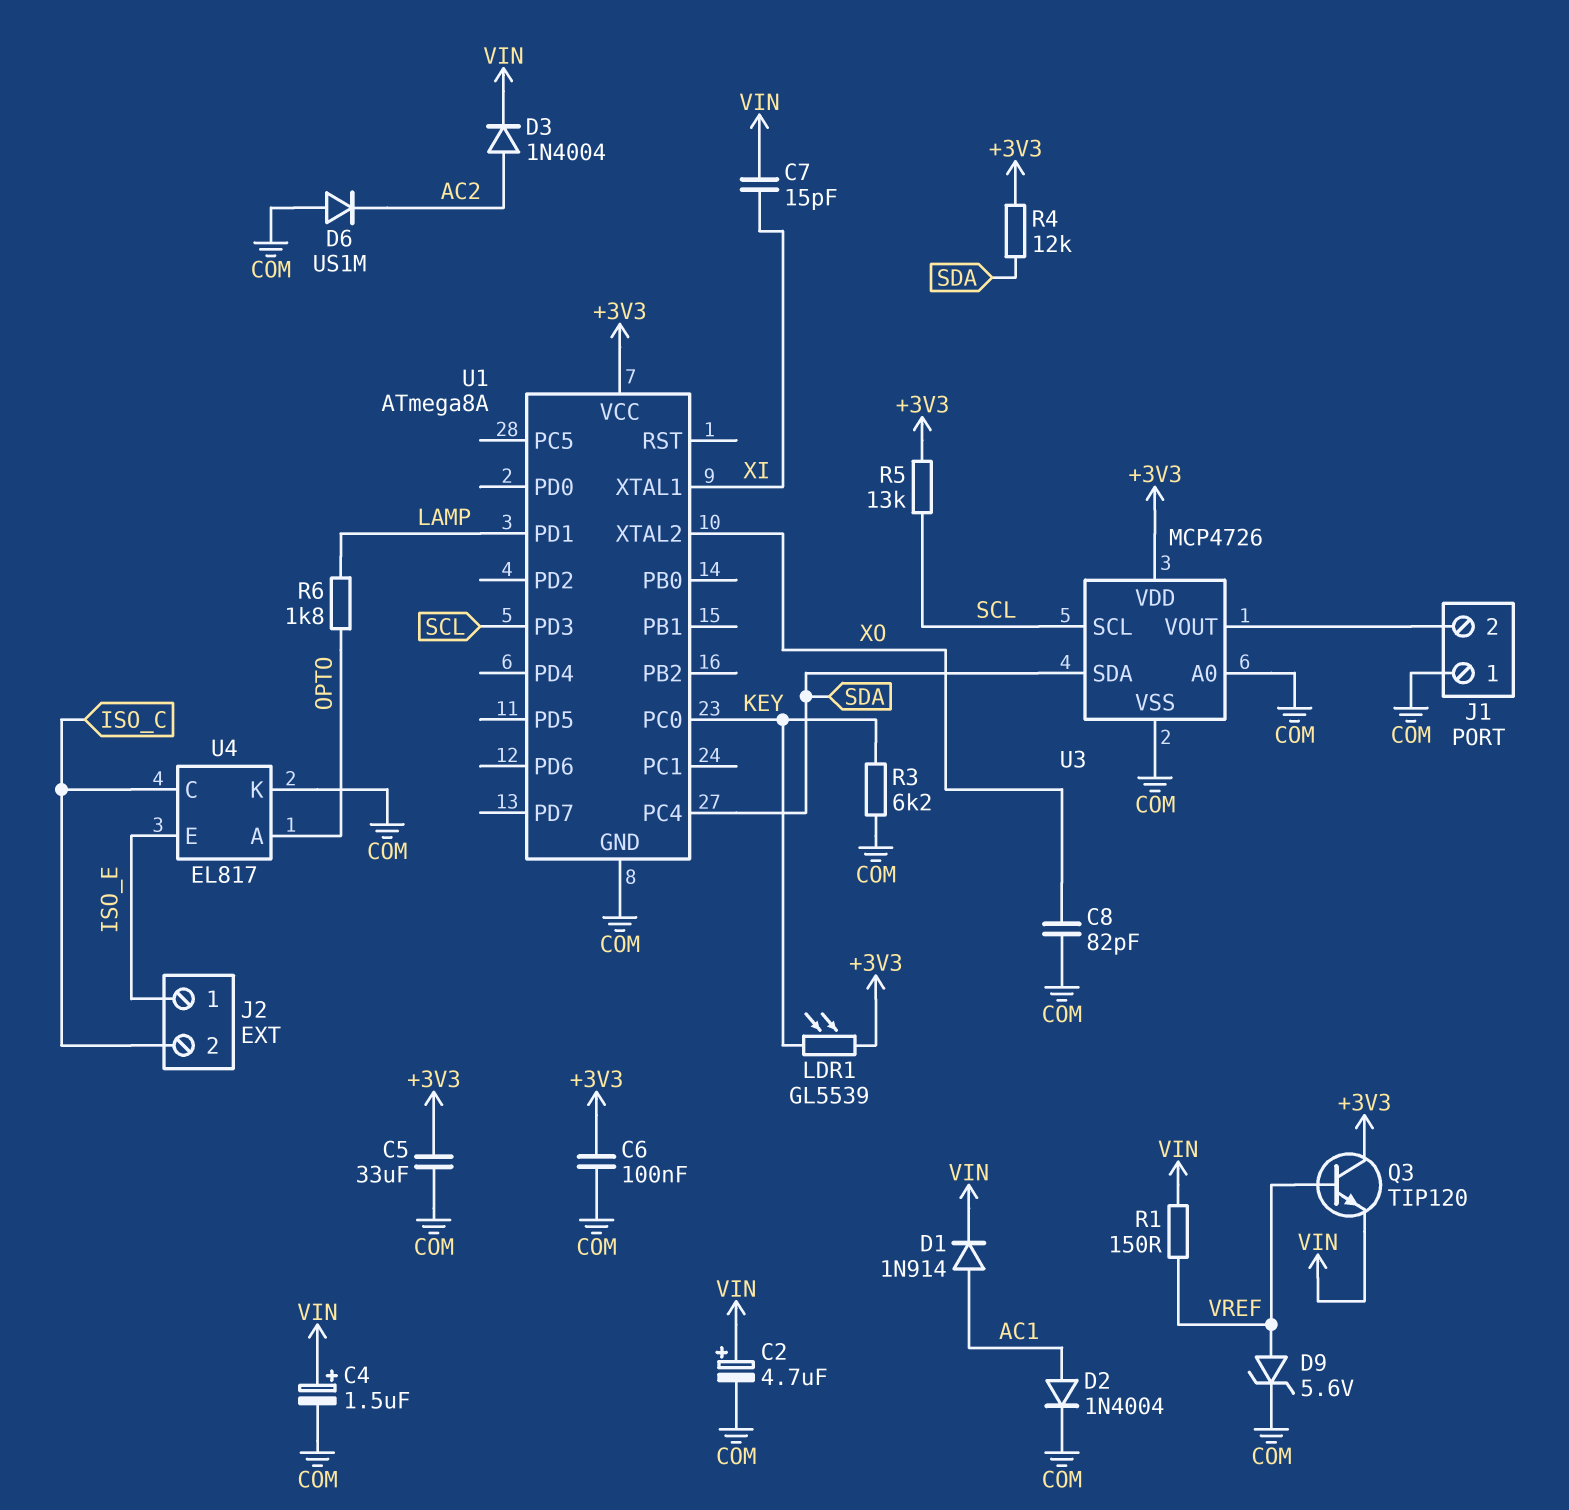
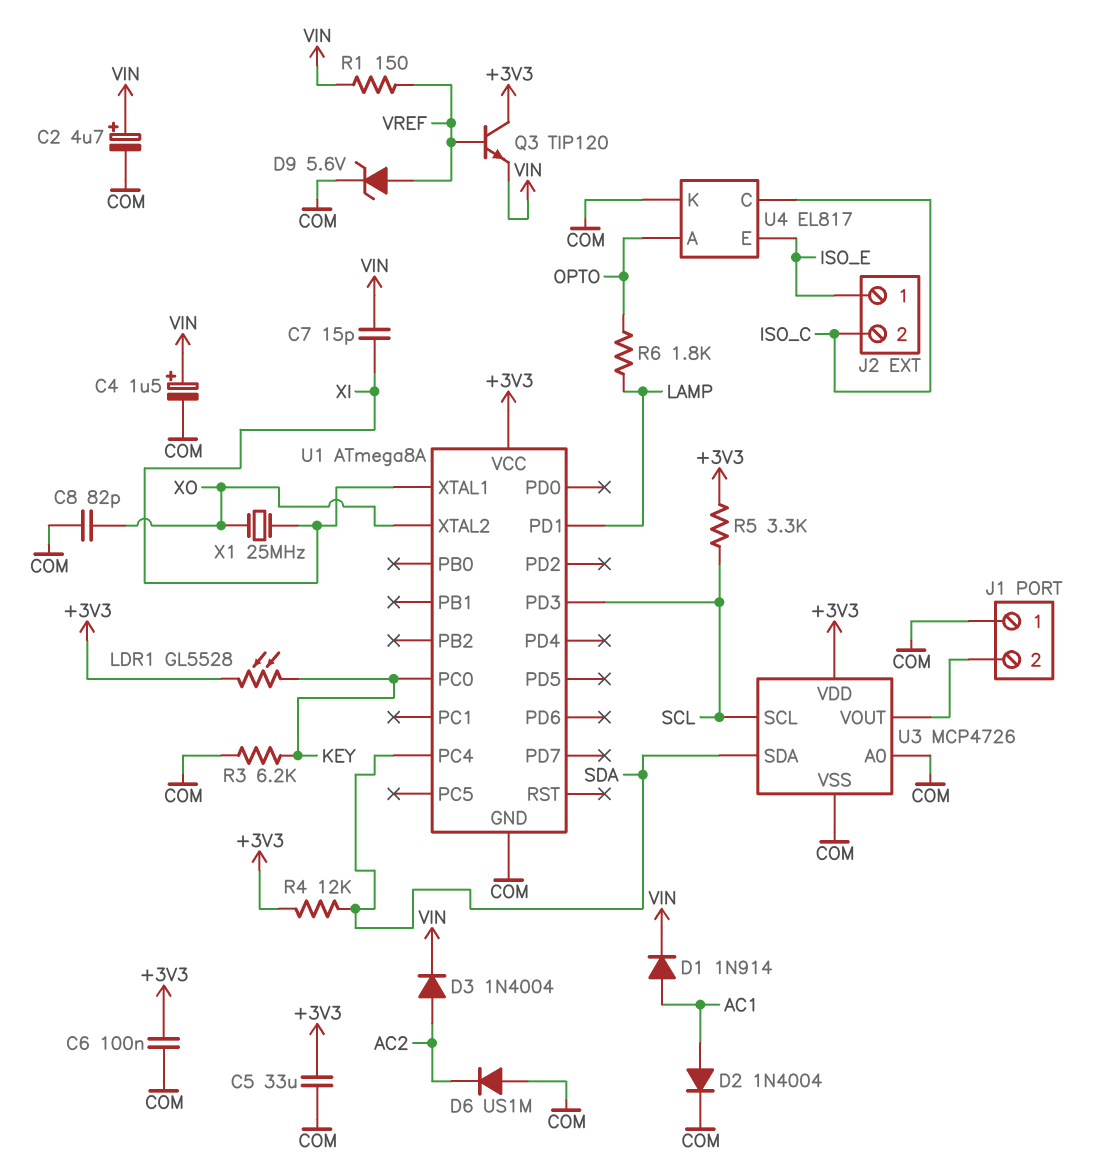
LDR1: GL5539 (+3V3, KEY) -> GL5528 (+3V3, KEY)
R5: 13k (+3V3, SCL) -> 3.3k (+3V3, SCL)
X1: none -> 25MHz (XI, XO)

